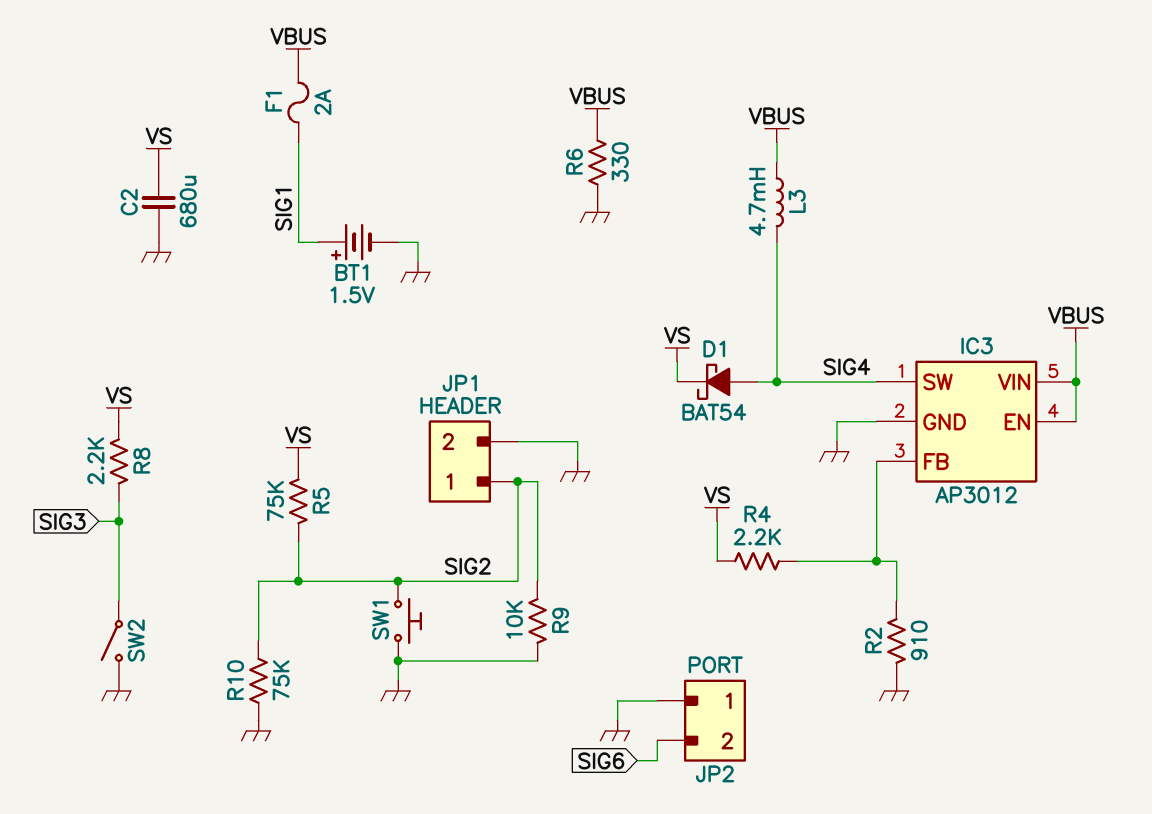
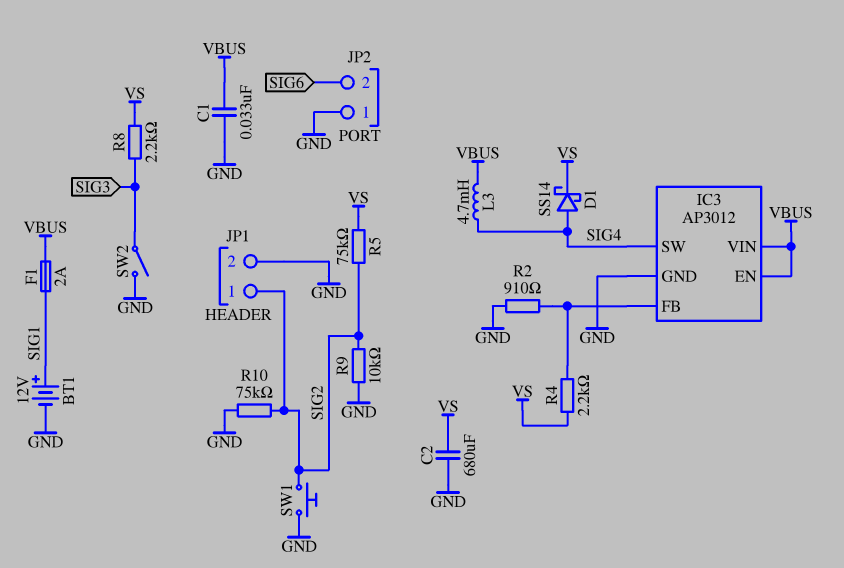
BT1: 1.5V (plus SIG1, minus GND) -> 12V (plus SIG1, minus GND)
C1: none -> 33nF (GND, VBUS)
D1: schottky BAT54 (A SIG4, K VS) -> schottky SS14 (A SIG4, K VS)
R6: 330 (GND, VBUS) -> none

